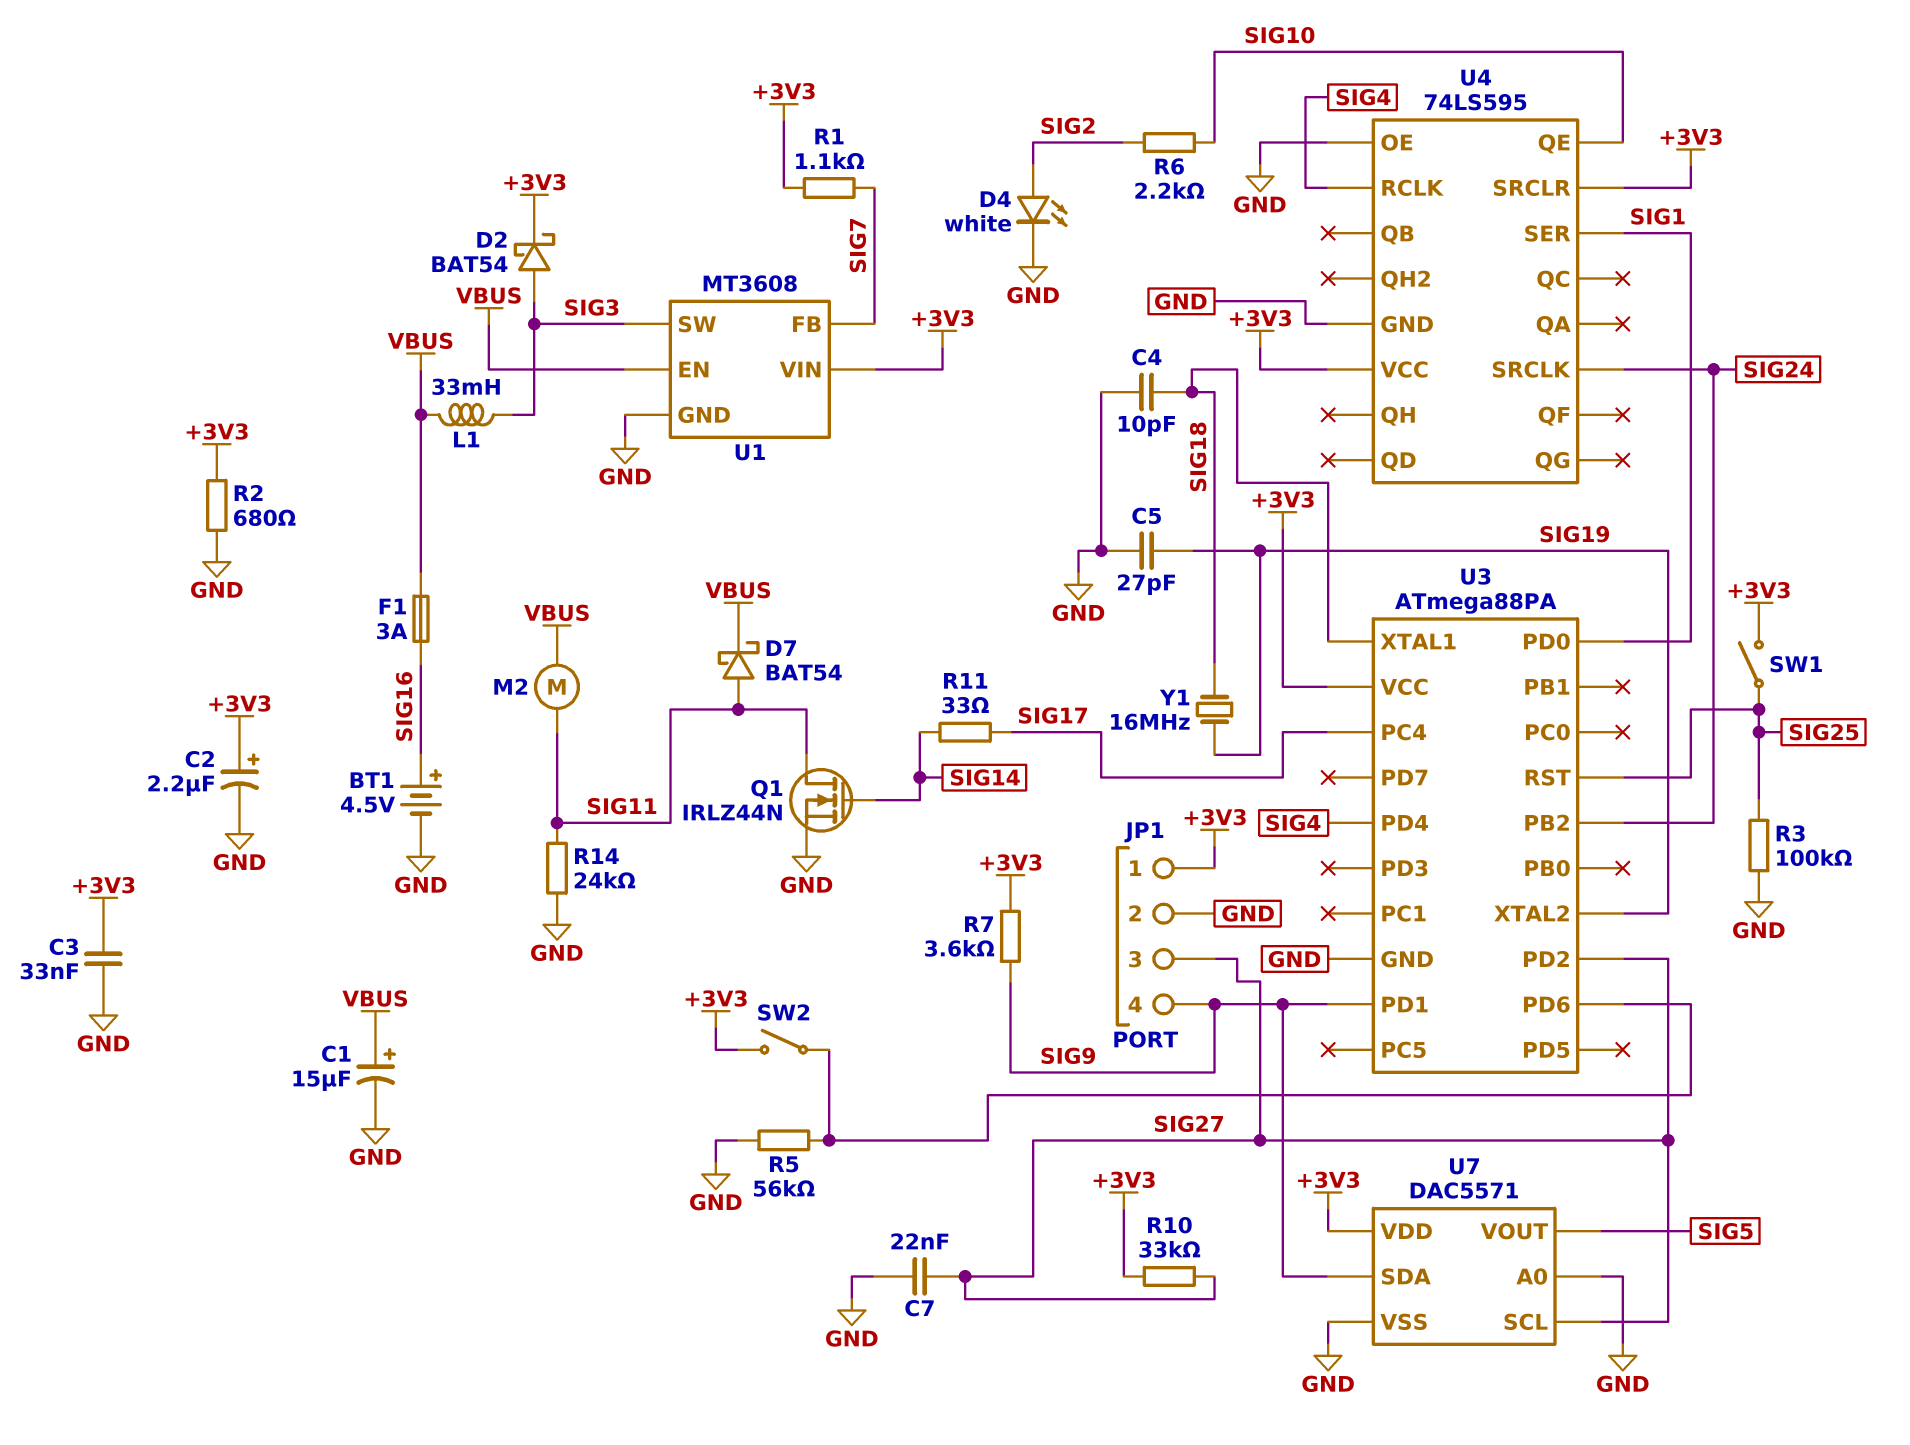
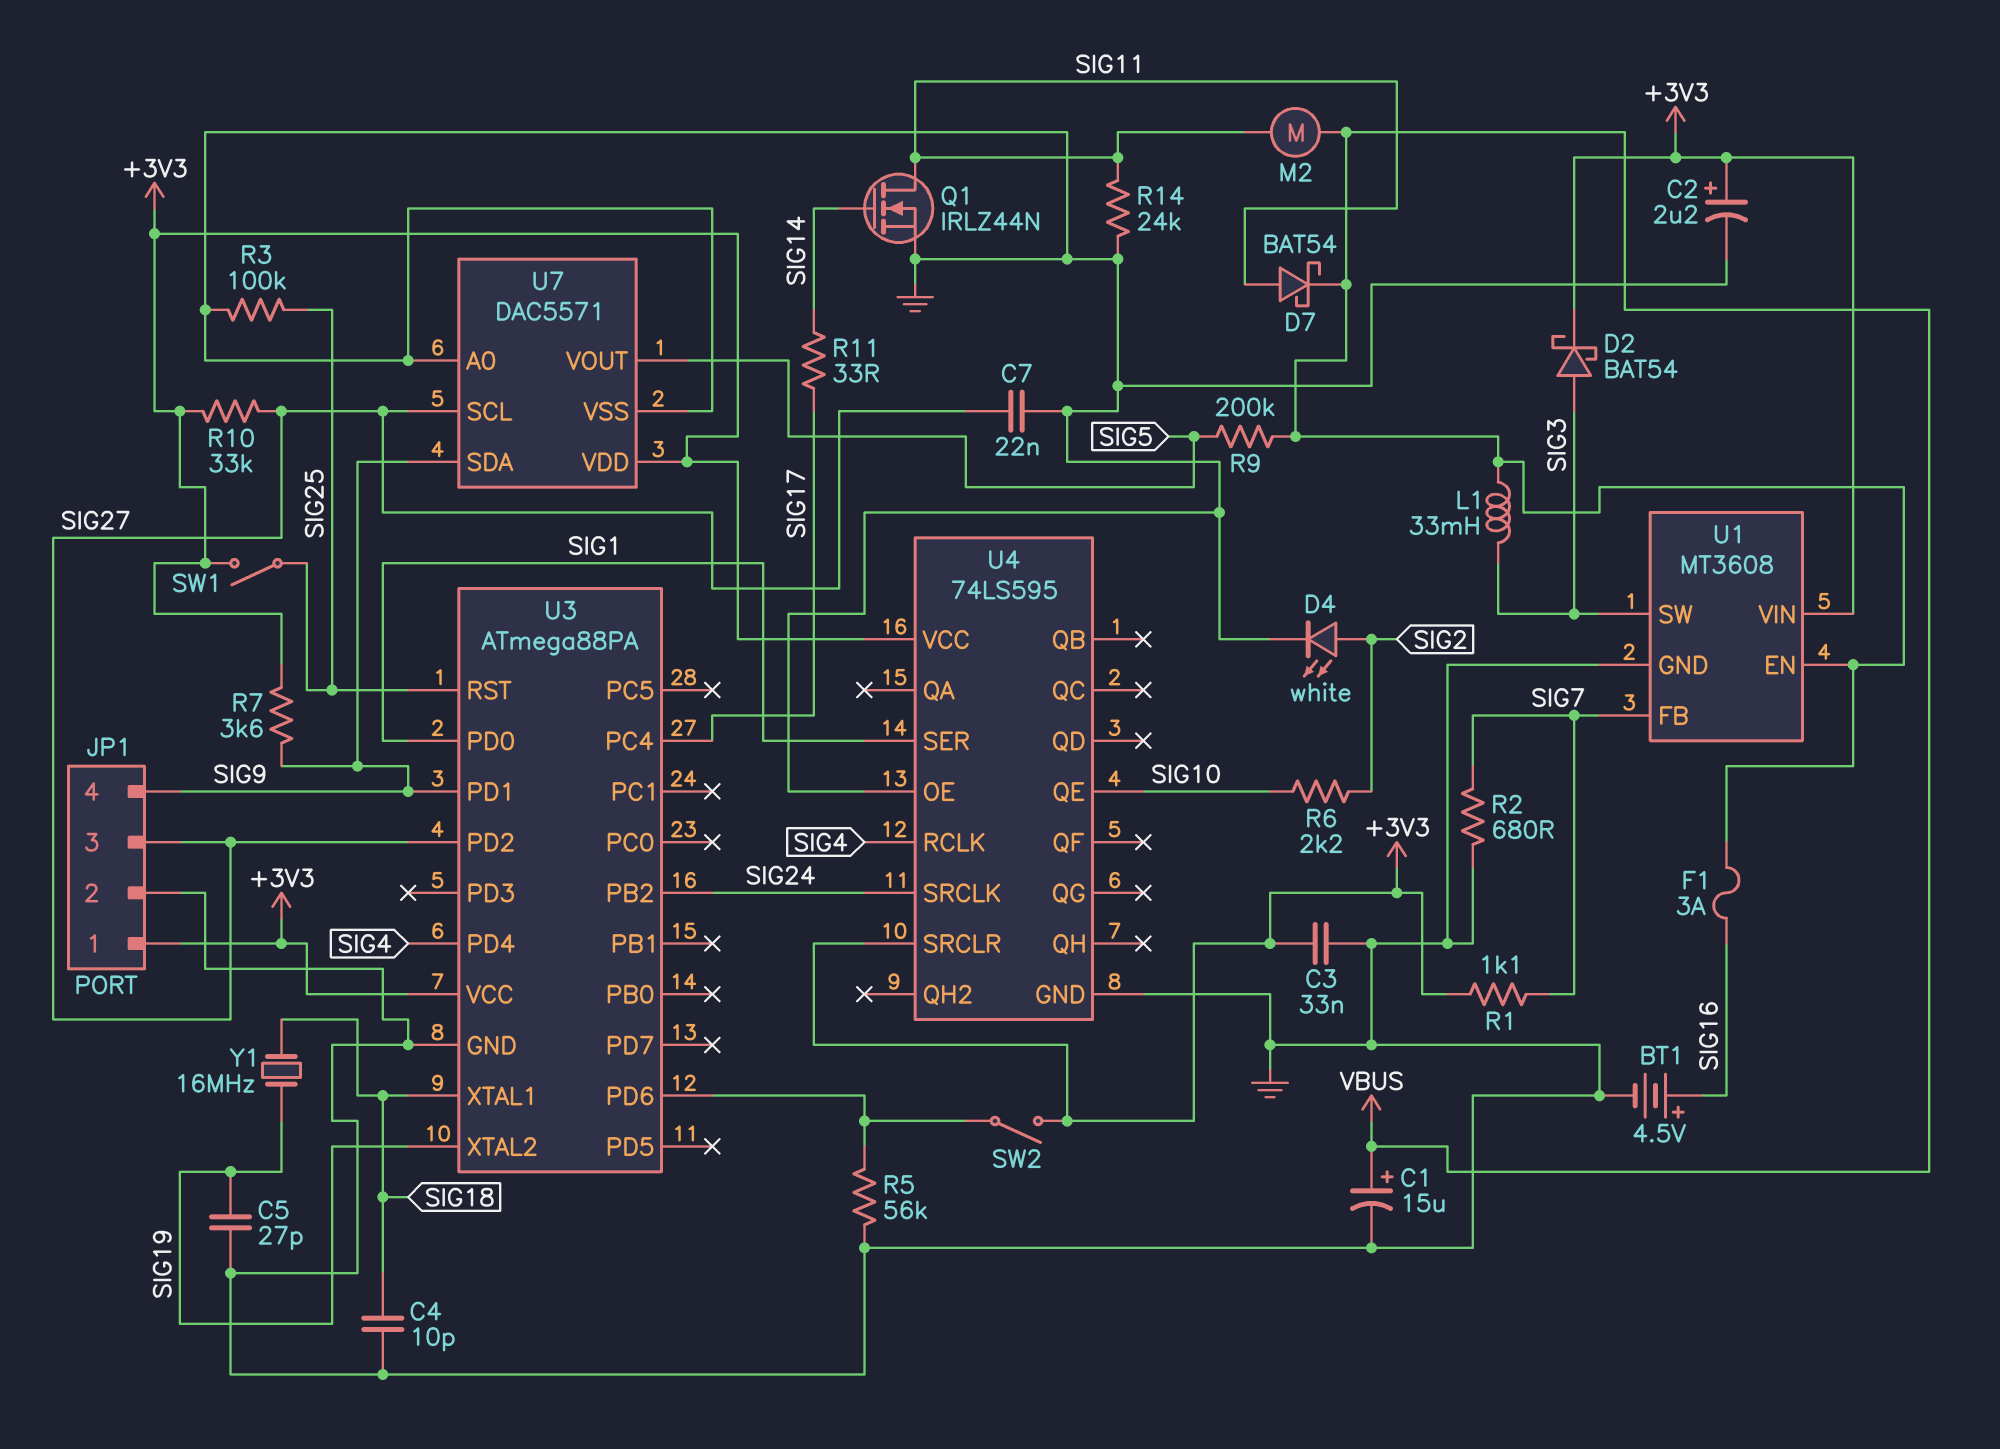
R2: 680 (+3V3, GND) -> 680 (GND, SIG7)
R9: none -> 200k (SIG5, VBUS)

